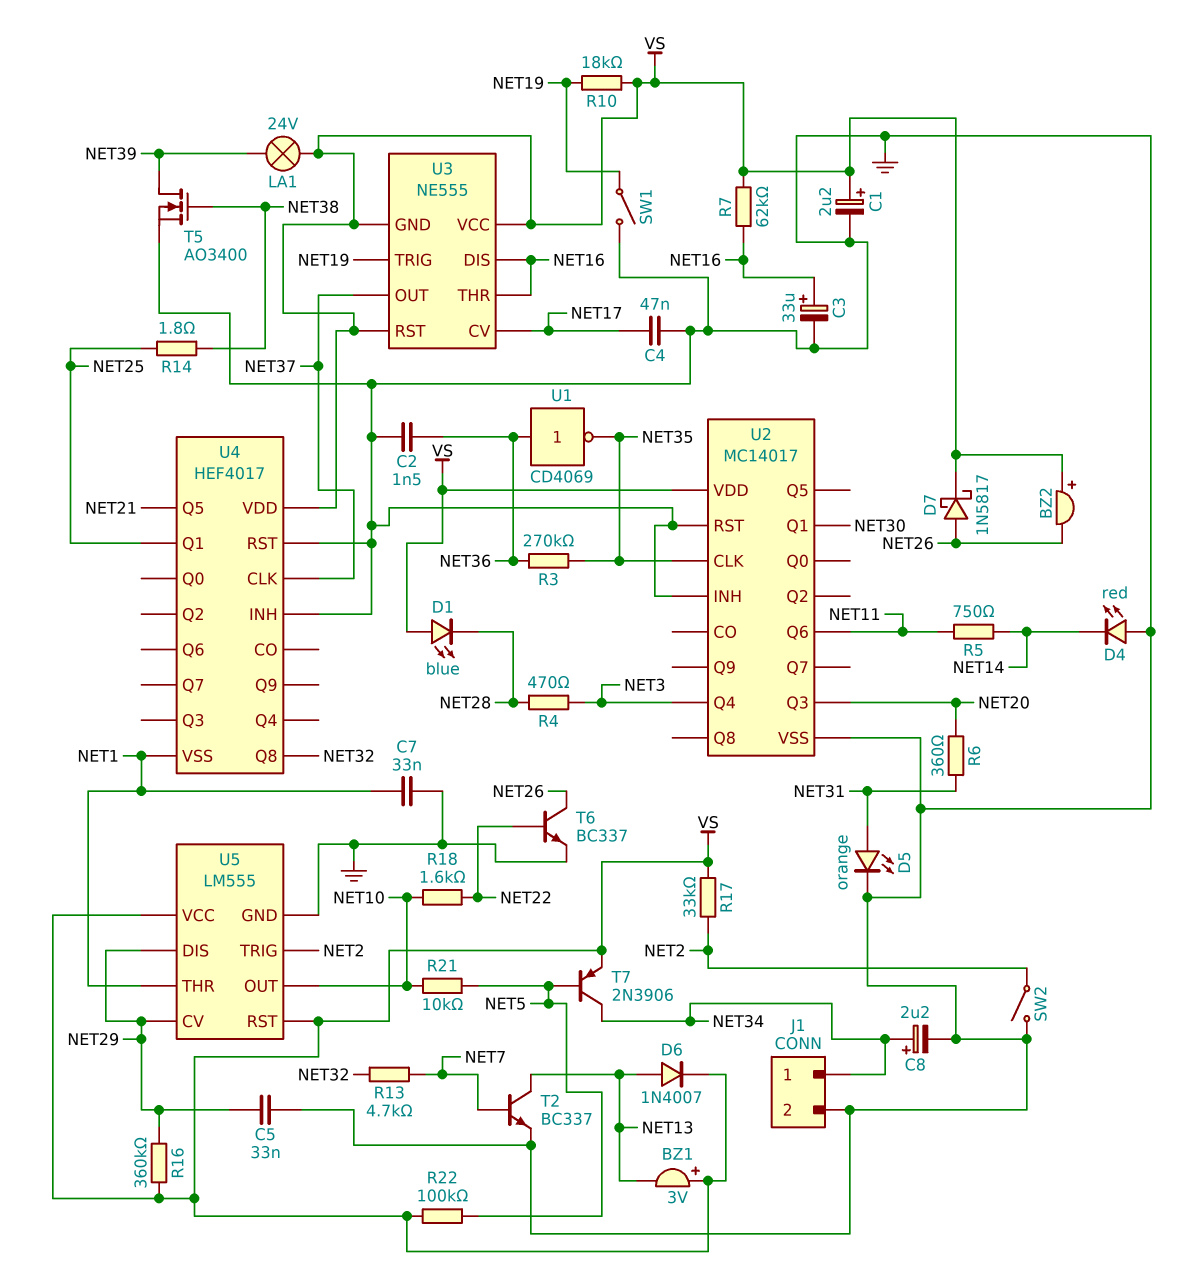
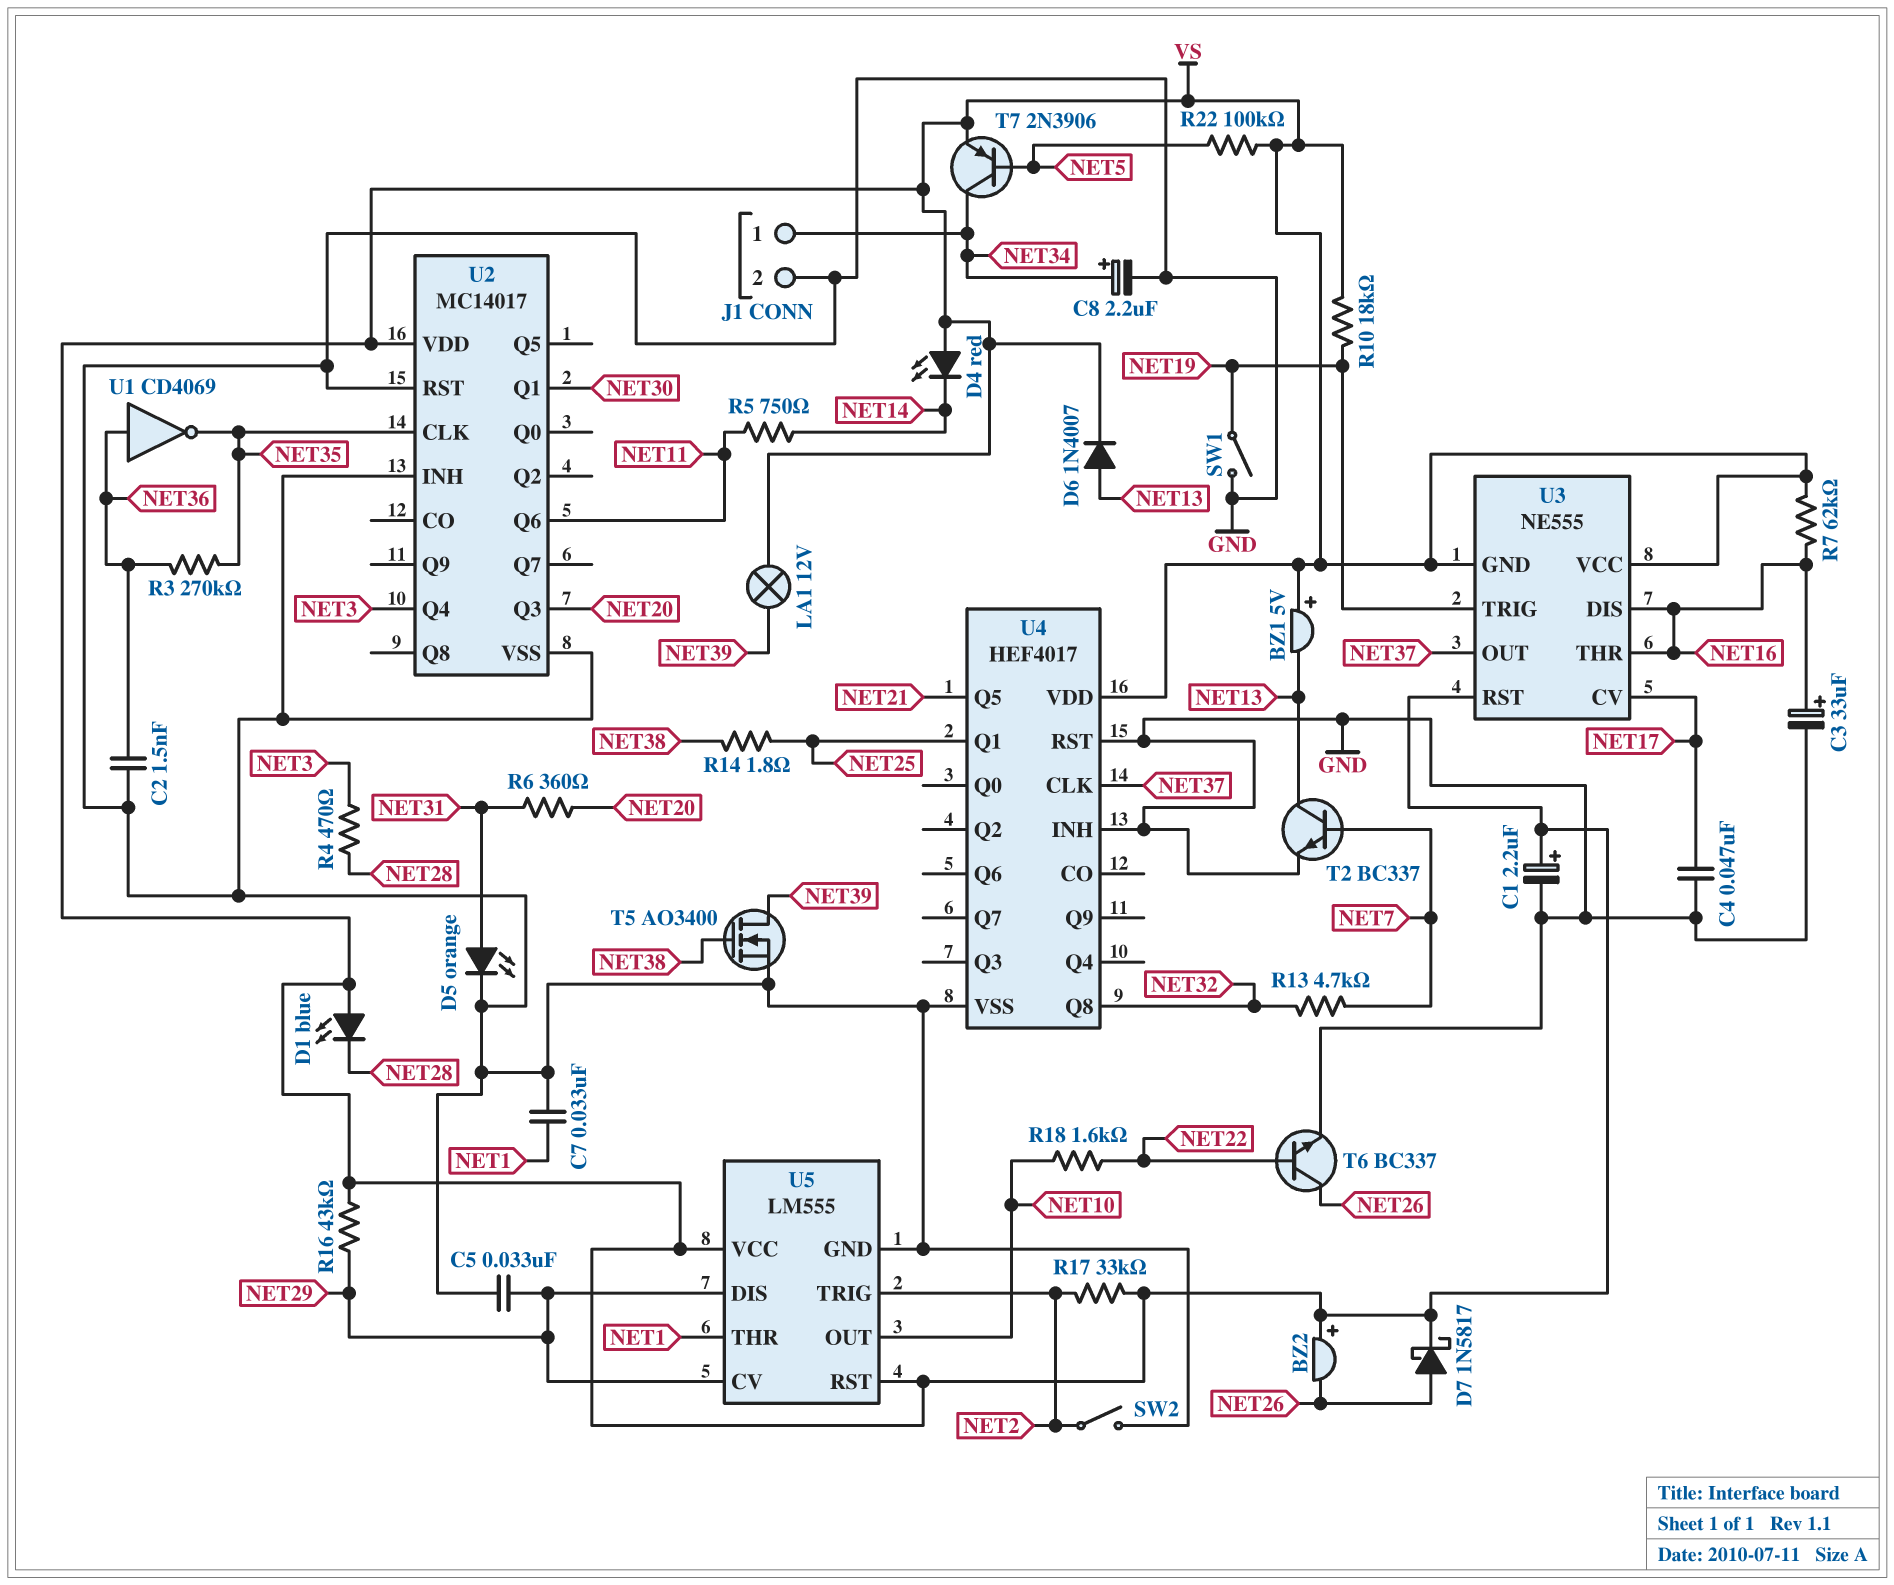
BZ1: buzzer 3V (plus VS, minus NET13) -> buzzer 5V (plus VS, minus NET13)
D4: LED red (A GND, K NET14) -> LED red (A VS, K NET14)
LA1: lamp 24V (NET39, VS) -> lamp 12V (NET39, VS)
R16: 360k (NET29, VS) -> 43k (NET29, VS)
R21: 10k (NET5, NET10) -> none
U4 pin VSS: NET1 -> GND

